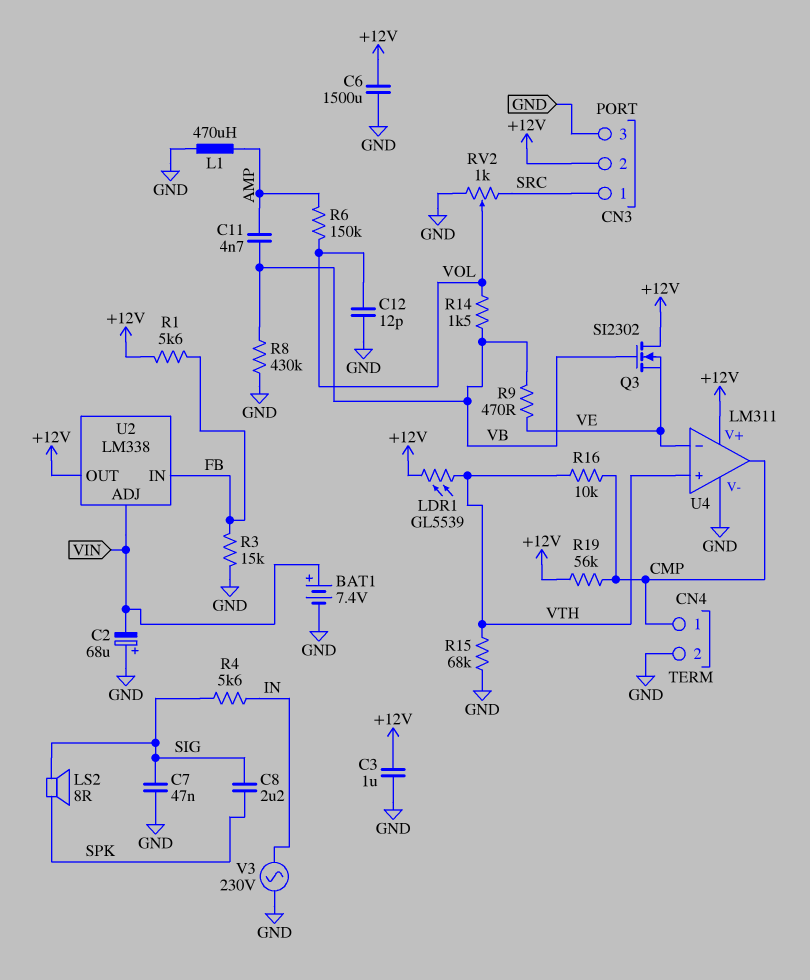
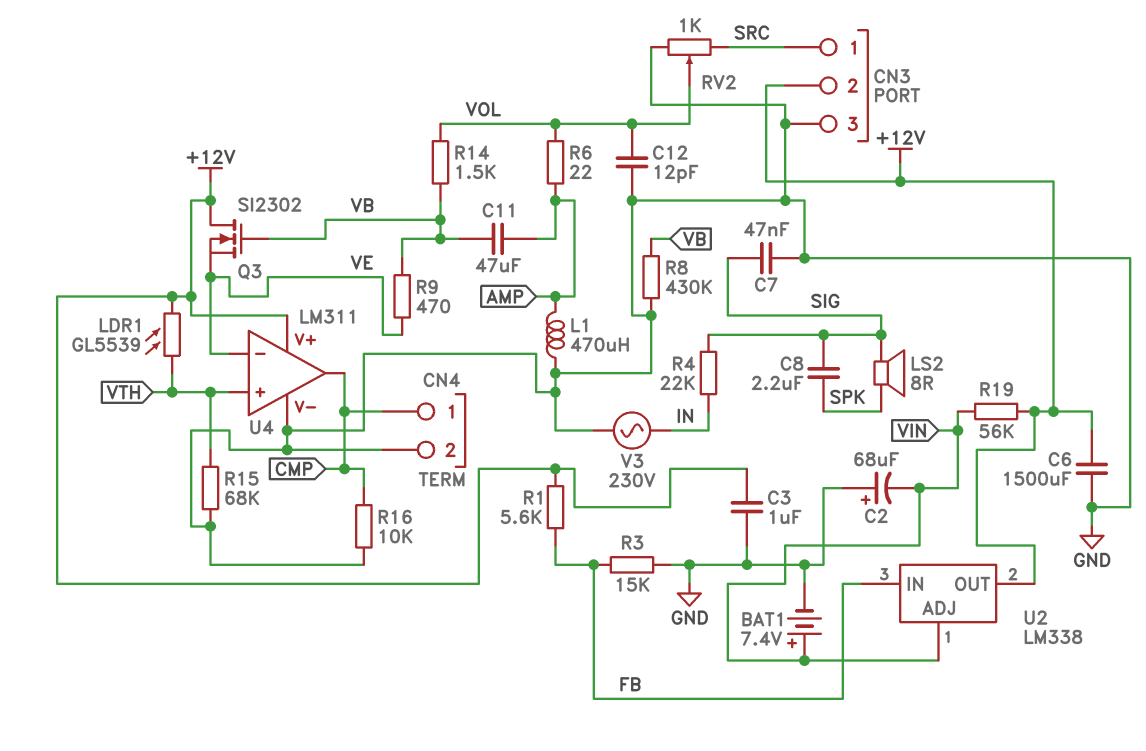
C11: 4.7nF (AMP, VB) -> 47uF (AMP, VB)
R4: 5.6k (IN, SIG) -> 22k (IN, SIG)
R6: 150k (AMP, VOL) -> 22 (AMP, VOL)
R16: 10k (CMP, VTH) -> 10k (CMP, GND)
R19: 56k (+12V, CMP) -> 56k (+12V, VIN)

